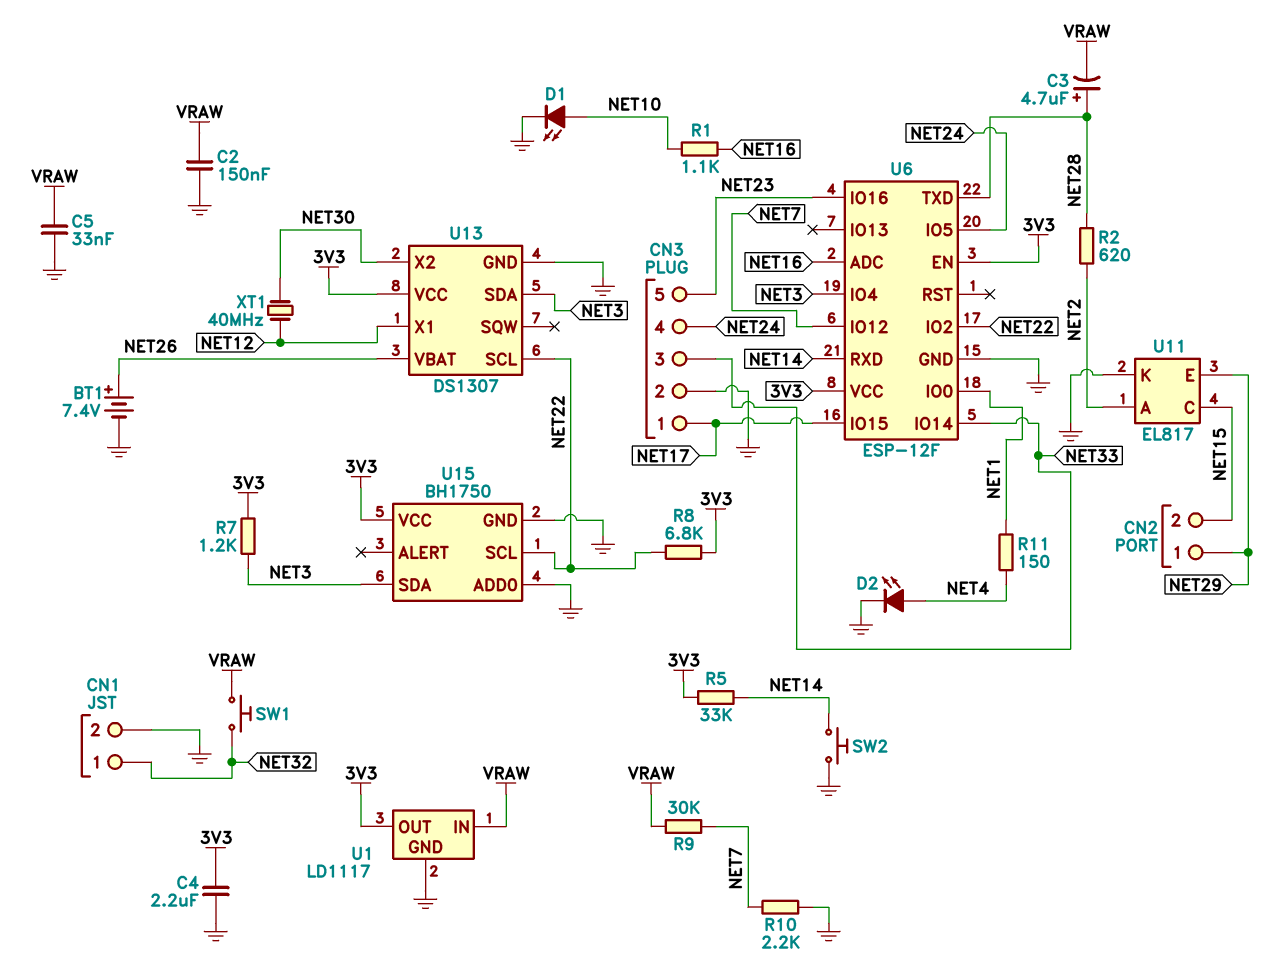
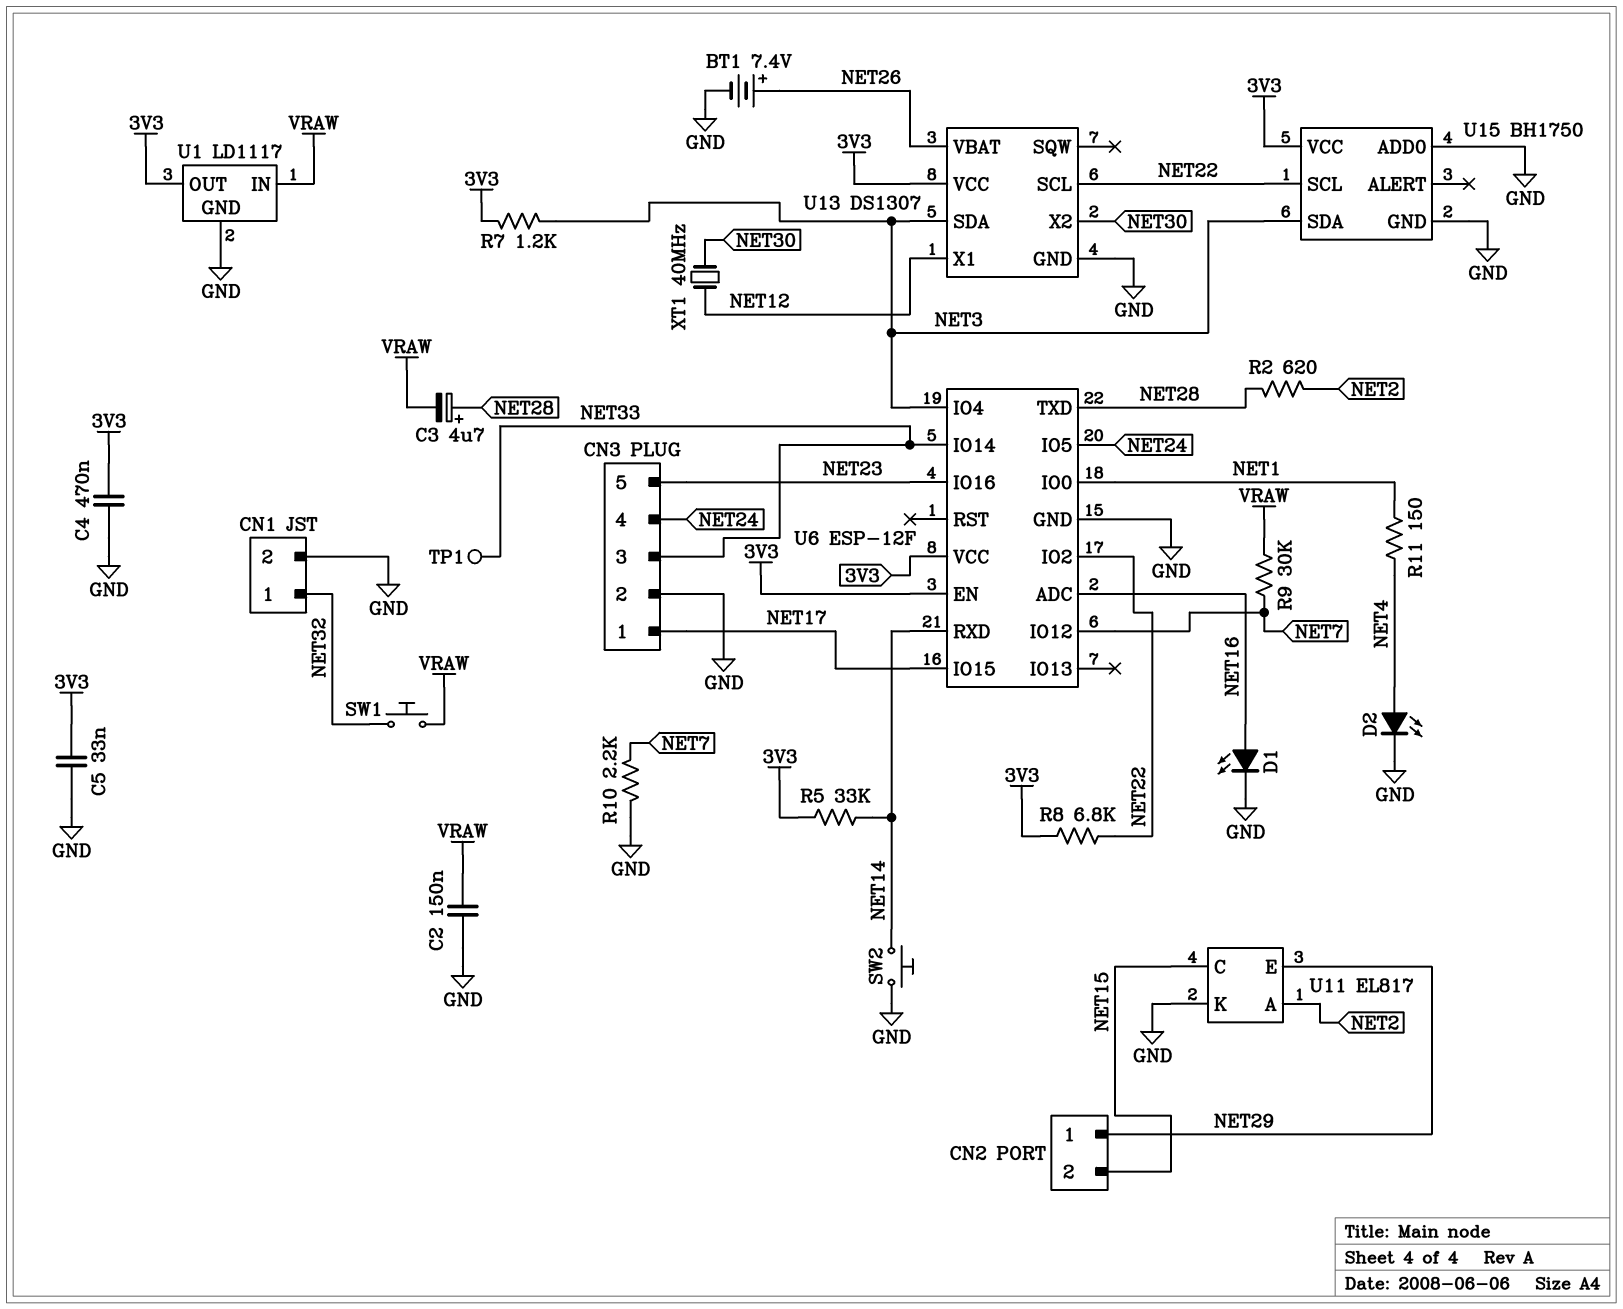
C4: 2.2uF (3V3, GND) -> 470nF (3V3, GND)
C5: 33nF (GND, VRAW) -> 33nF (3V3, GND)
D1: LED (A NET10, K GND) -> LED (A NET16, K GND)
R1: 1.1k (NET10, NET16) -> none
TP1: none -> test point (NET33)

